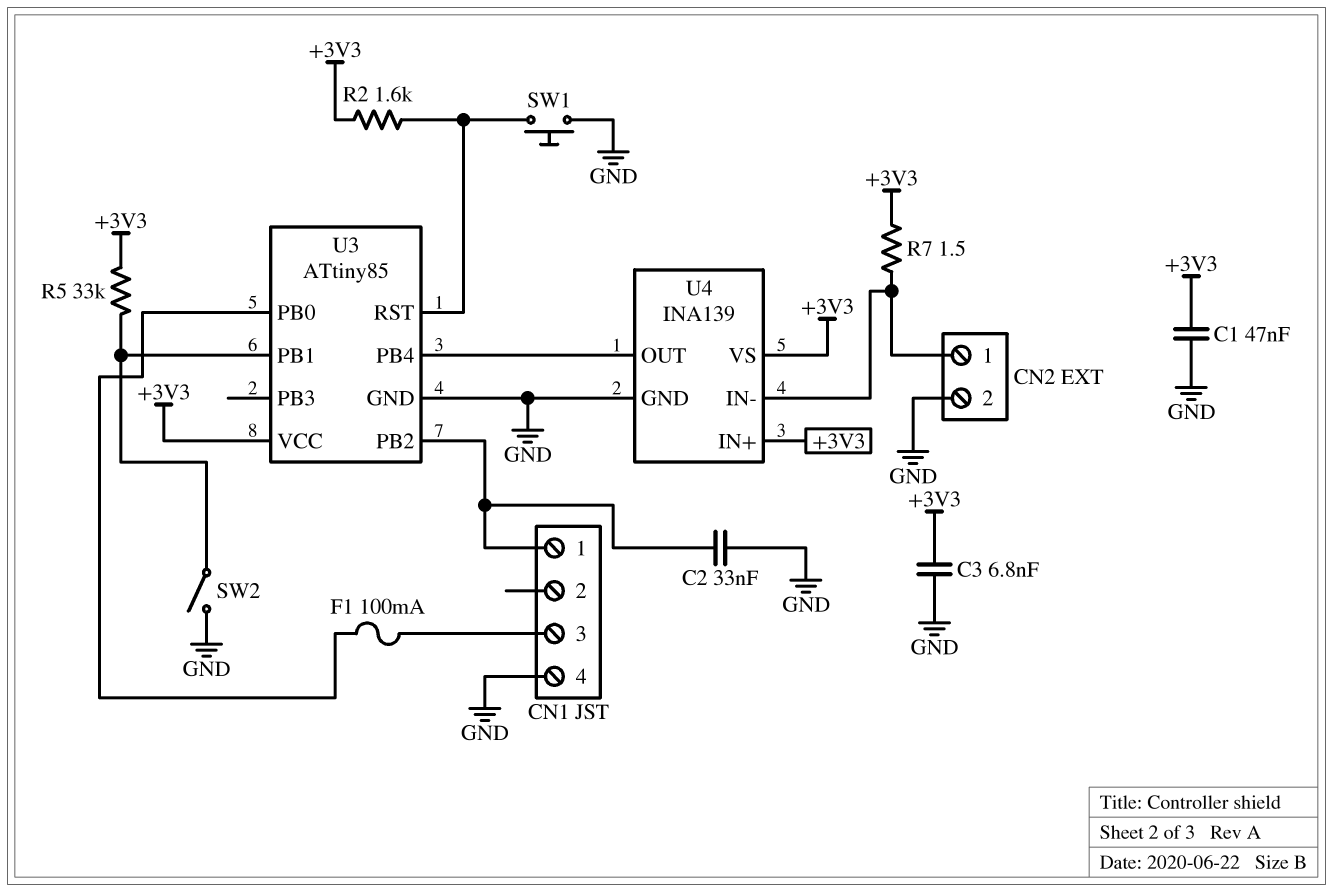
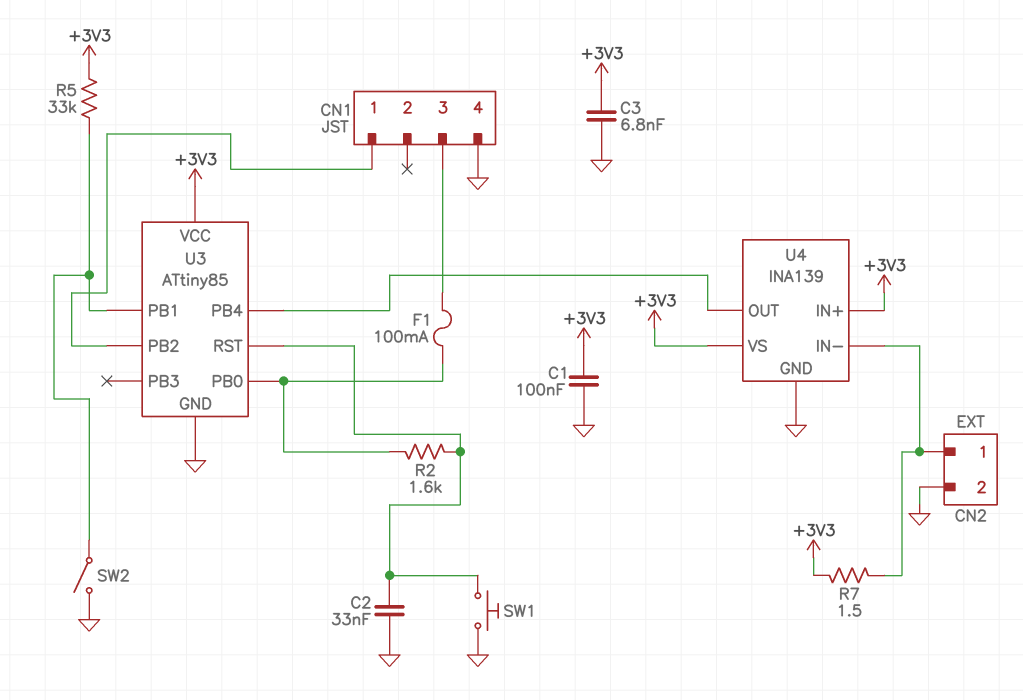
C1: 47nF (+3V3, GND) -> 100nF (+3V3, GND)
C2: 33nF (CN1/1, GND) -> 33nF (GND, U3/RST)
R2: 1.6k (+3V3, U3/RST) -> 1.6k (U3/PB0, U3/RST)

